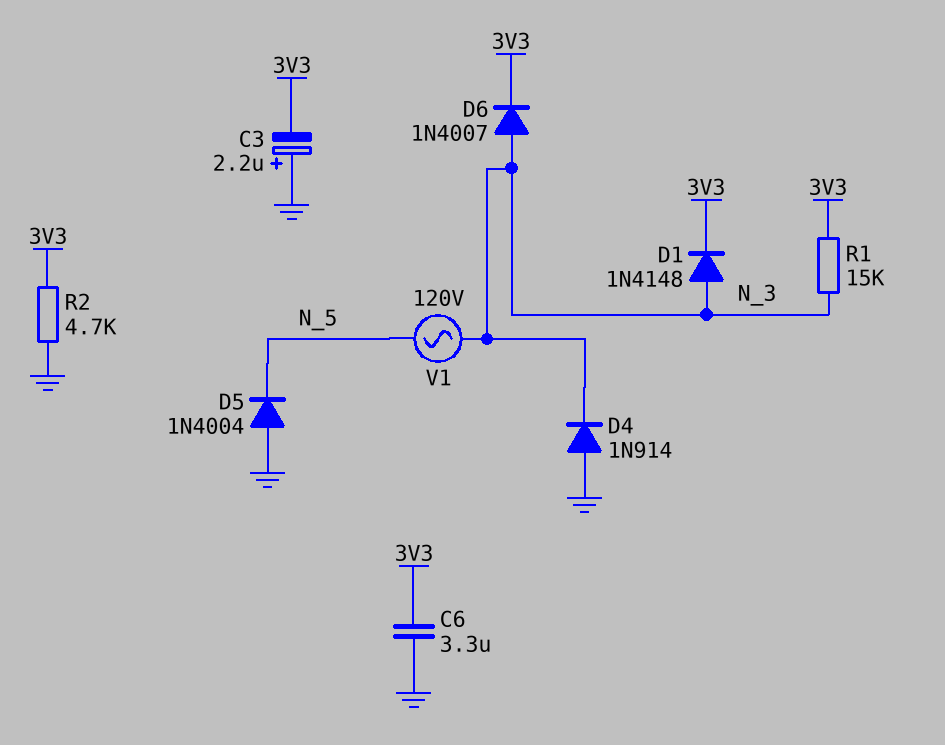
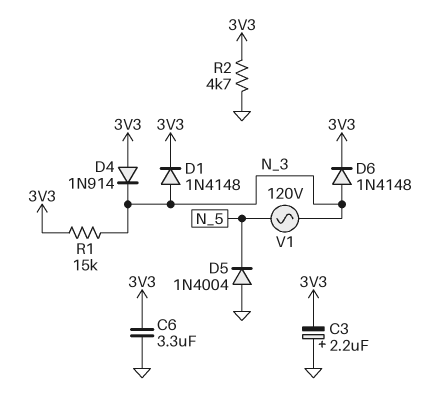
D4: diode 1N914 (A GND, K N_3) -> diode 1N914 (A 3V3, K N_3)
D6: diode 1N4007 (A N_3, K 3V3) -> diode 1N4148 (A N_3, K 3V3)

